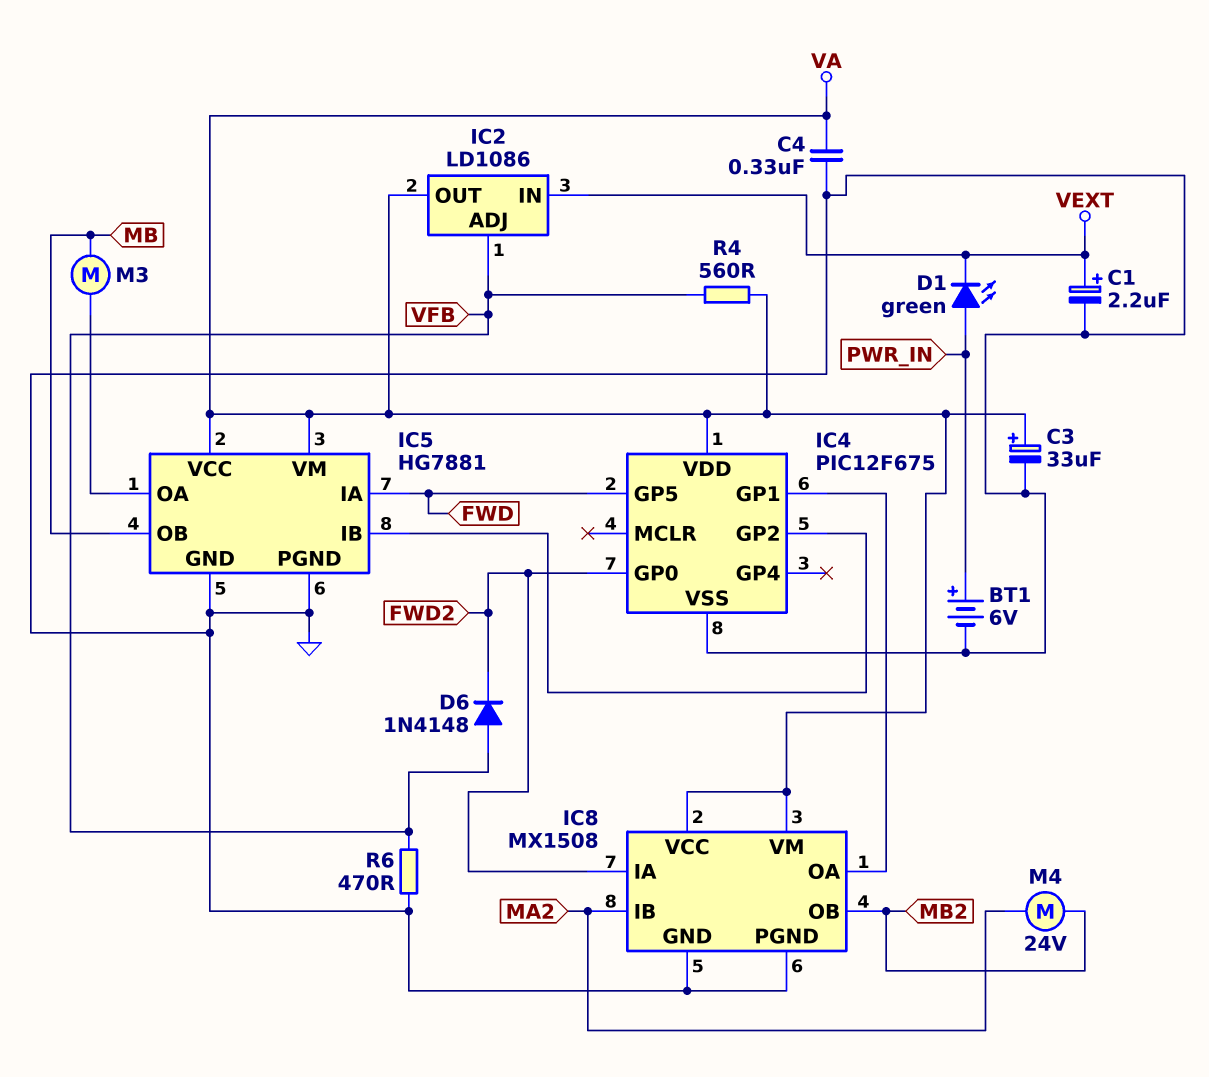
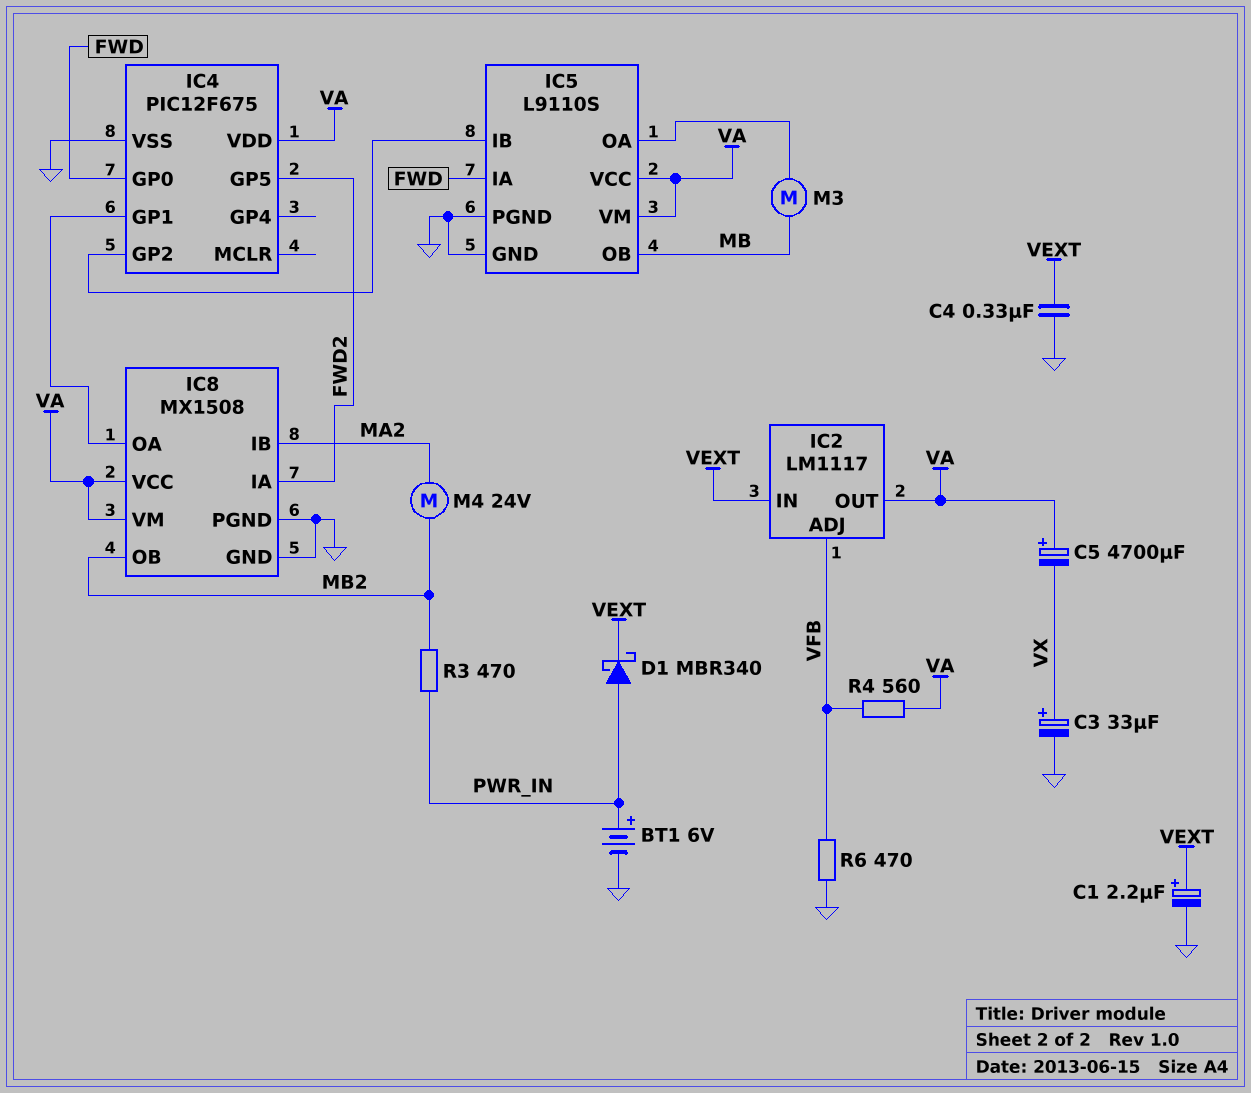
C3: 33uF (plus VA, minus GND) -> 33uF (plus VX, minus GND)
C4: 330nF (GND, VA) -> 330nF (GND, VEXT)
C5: none -> 4700uF (plus VA, minus VX)
D1: LED green (A PWR_IN, K VEXT) -> schottky MBR340 (A PWR_IN, K VEXT)
D6: diode 1N4148 (A VFB, K FWD2) -> none
IC2: LD1086 -> LM1117
IC4 pin GP0: FWD2 -> FWD
IC4 pin GP5: FWD -> FWD2
IC5: HG7881 -> L9110S
R3: none -> 470 (MB2, PWR_IN)

